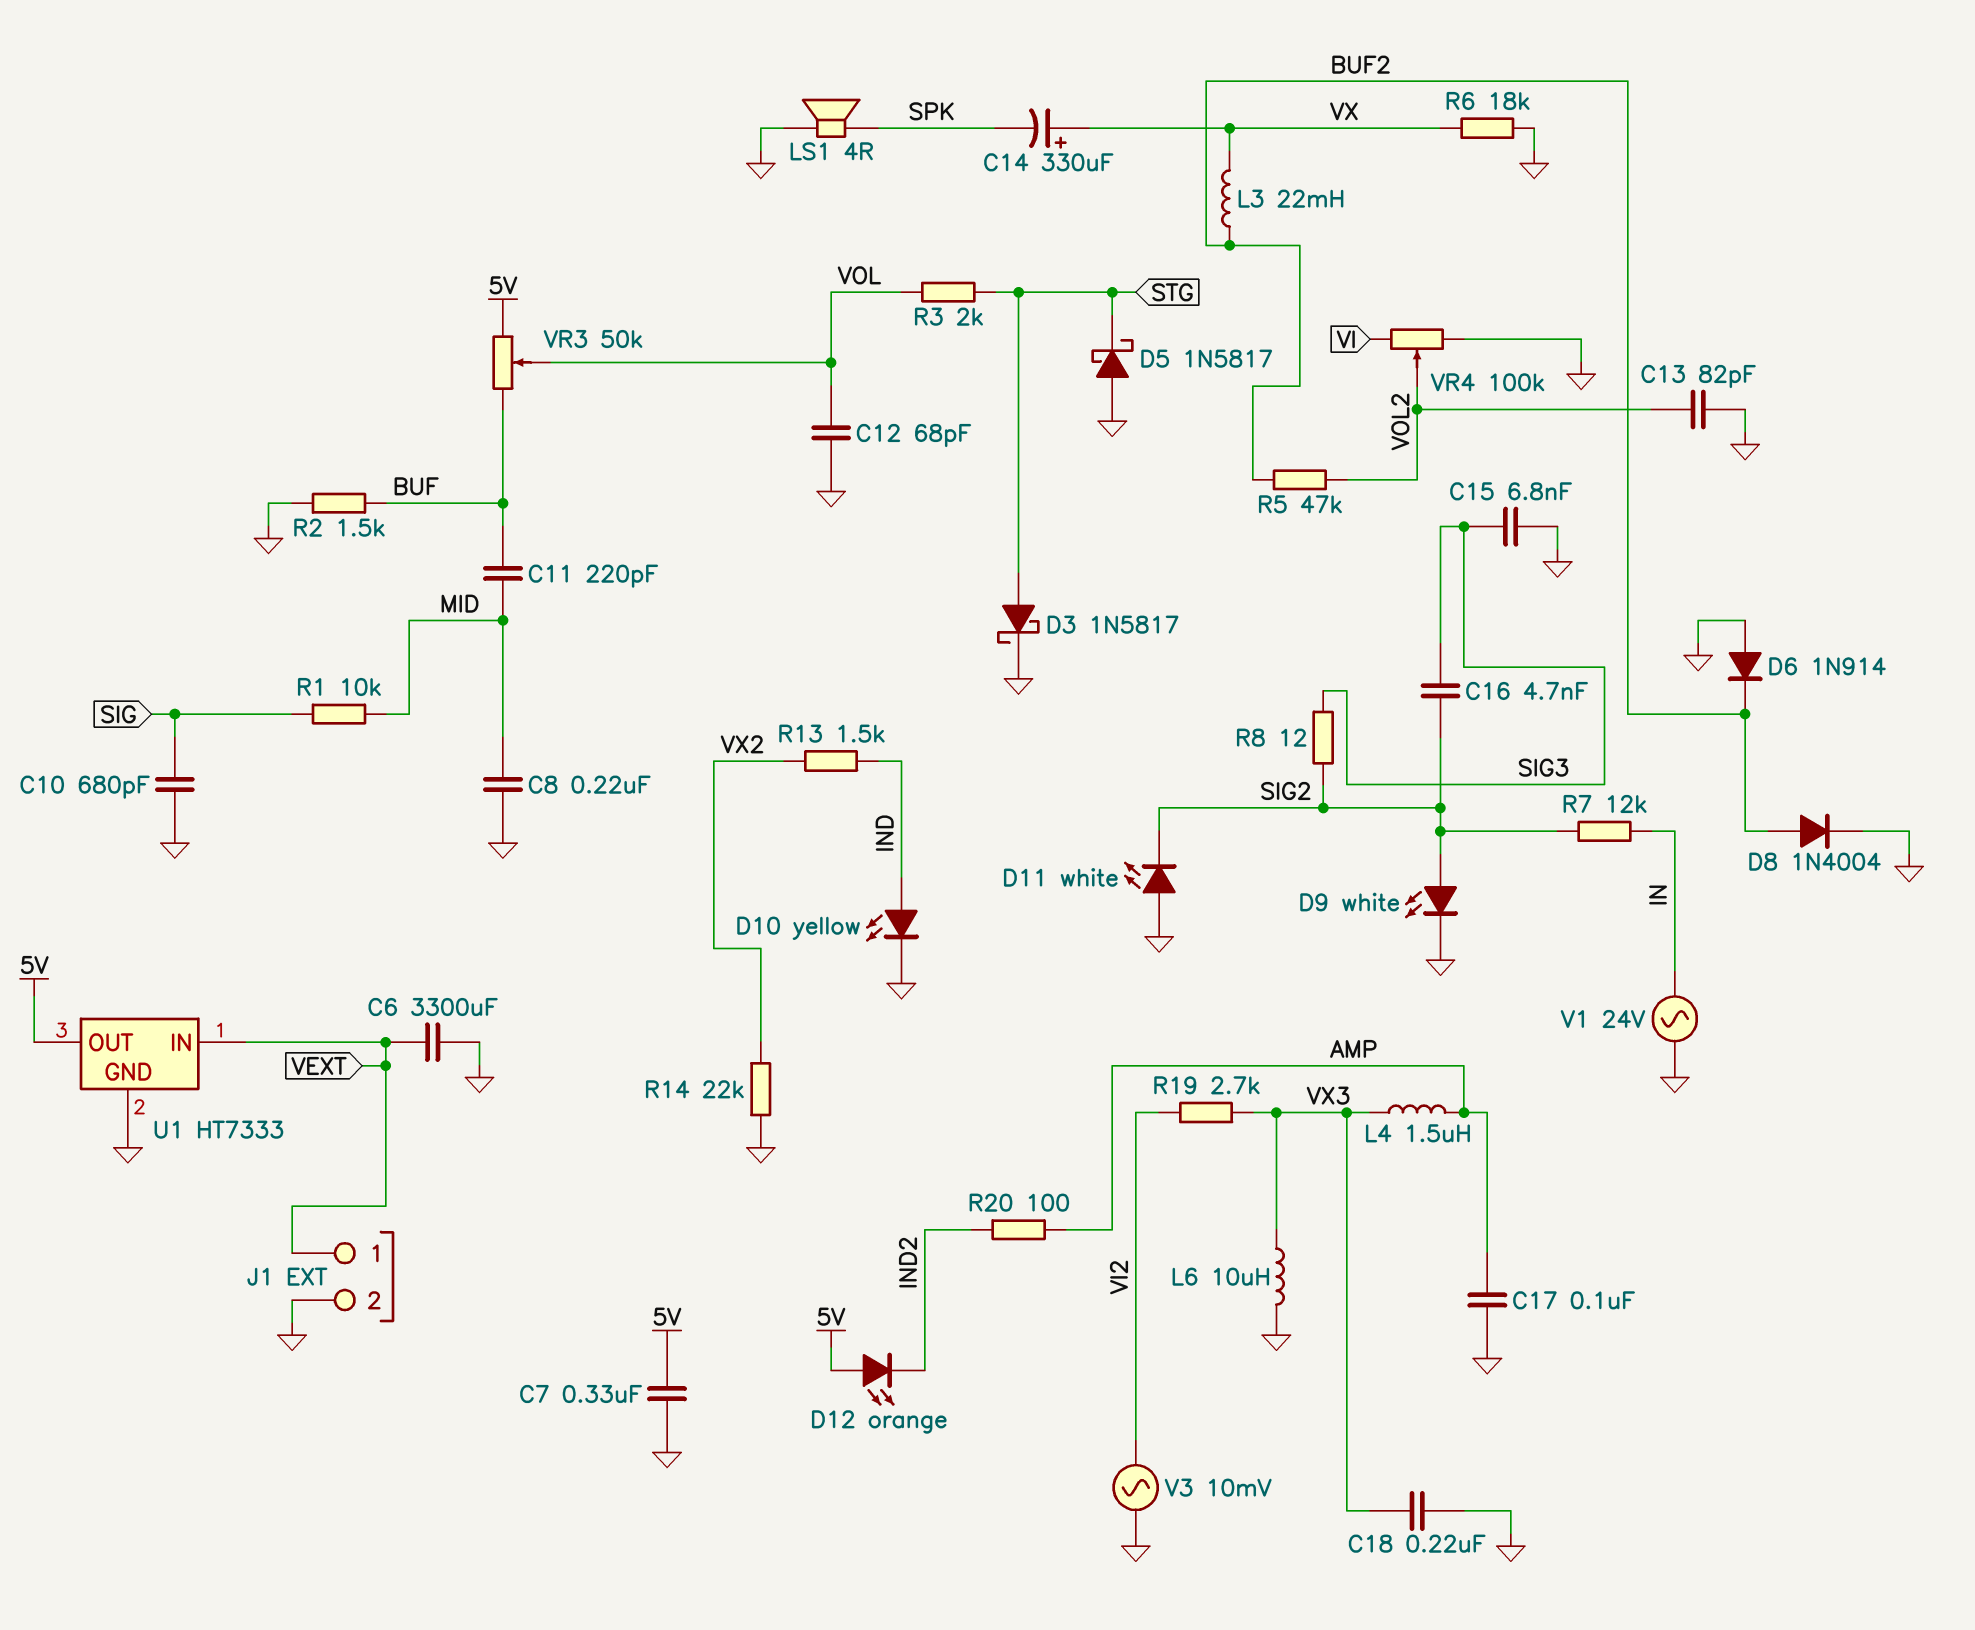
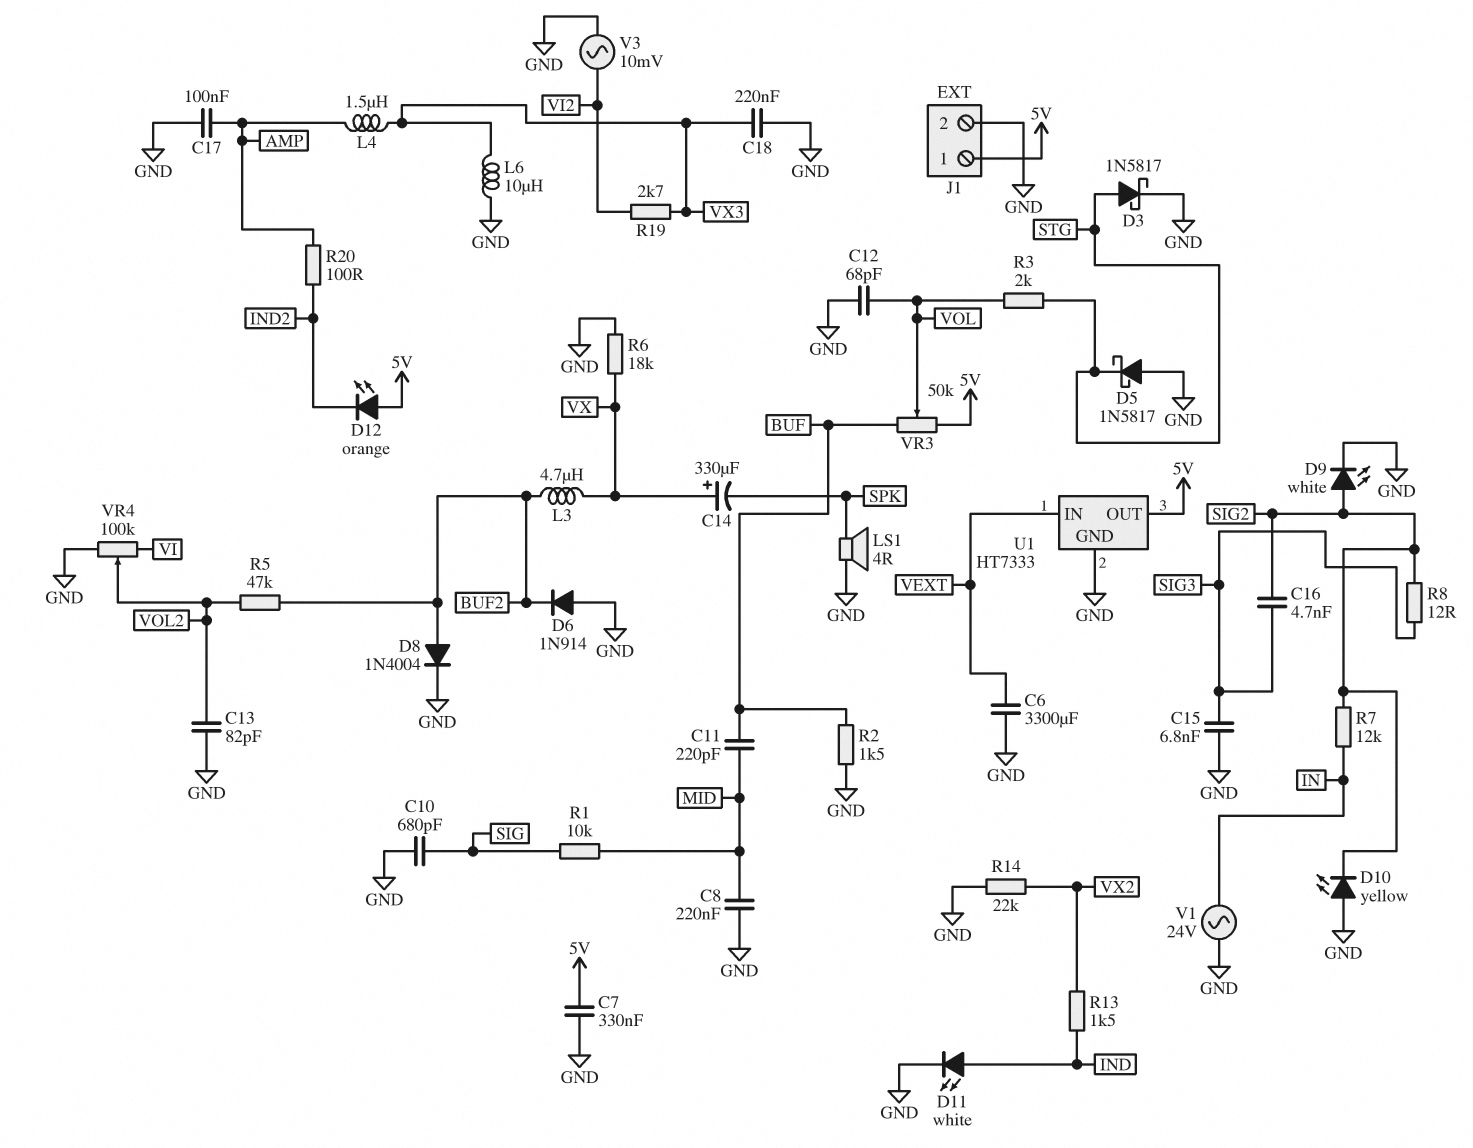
D10: LED yellow (A IND, K GND) -> LED yellow (A GND, K SIG2)
D11: LED white (A GND, K SIG2) -> LED white (A IND, K GND)
J1 pin 1: VEXT -> 5V
L3: 22mH (BUF2, VX) -> 4.7uH (BUF2, VX)

